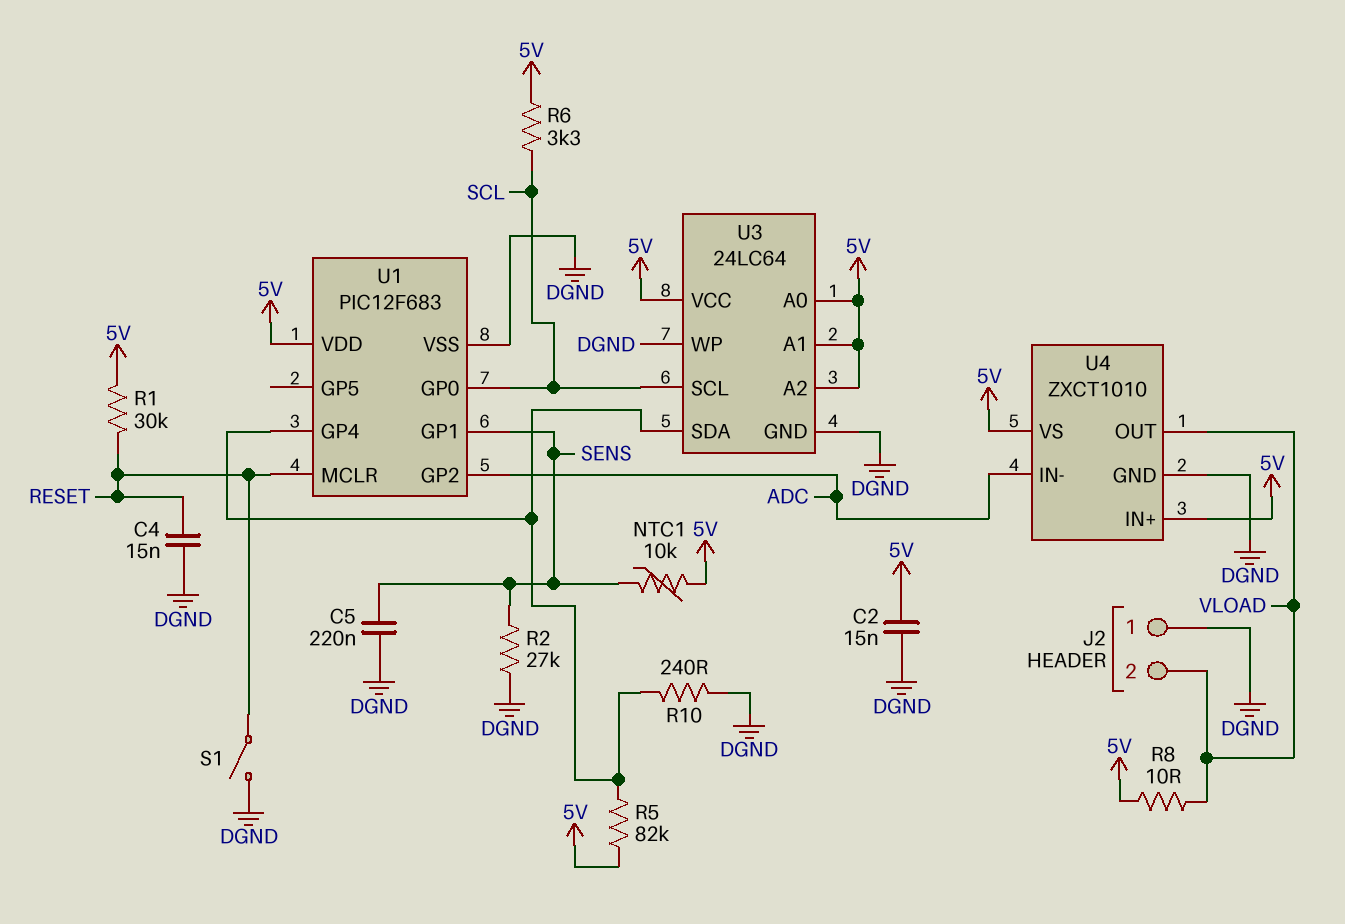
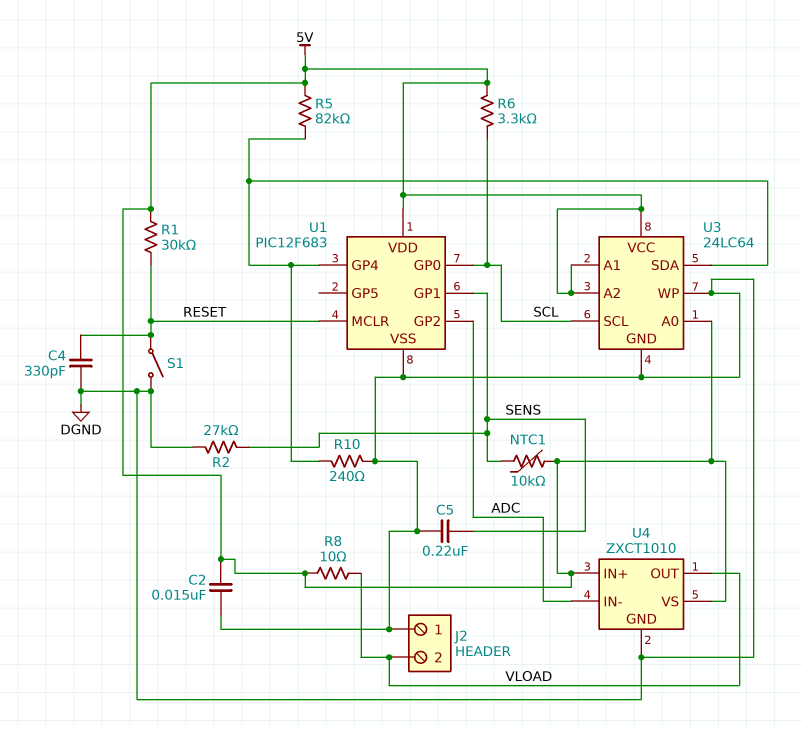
C4: 15nF (DGND, RESET) -> 330pF (DGND, RESET)

